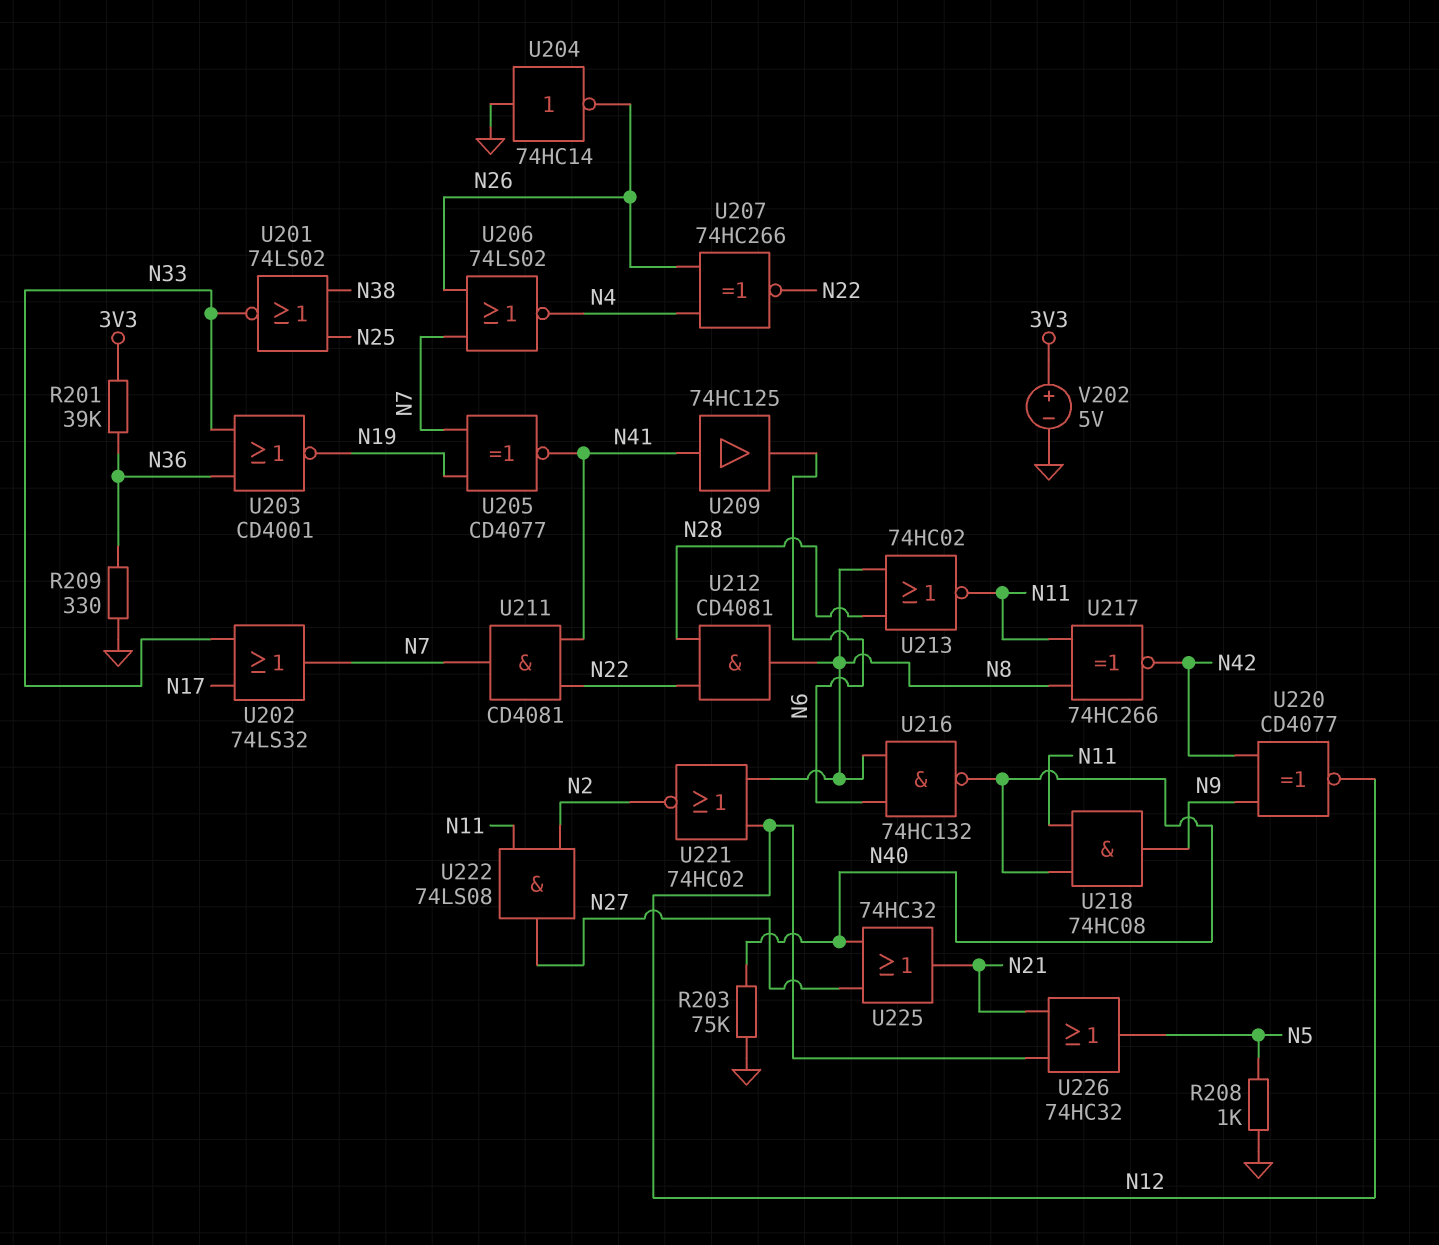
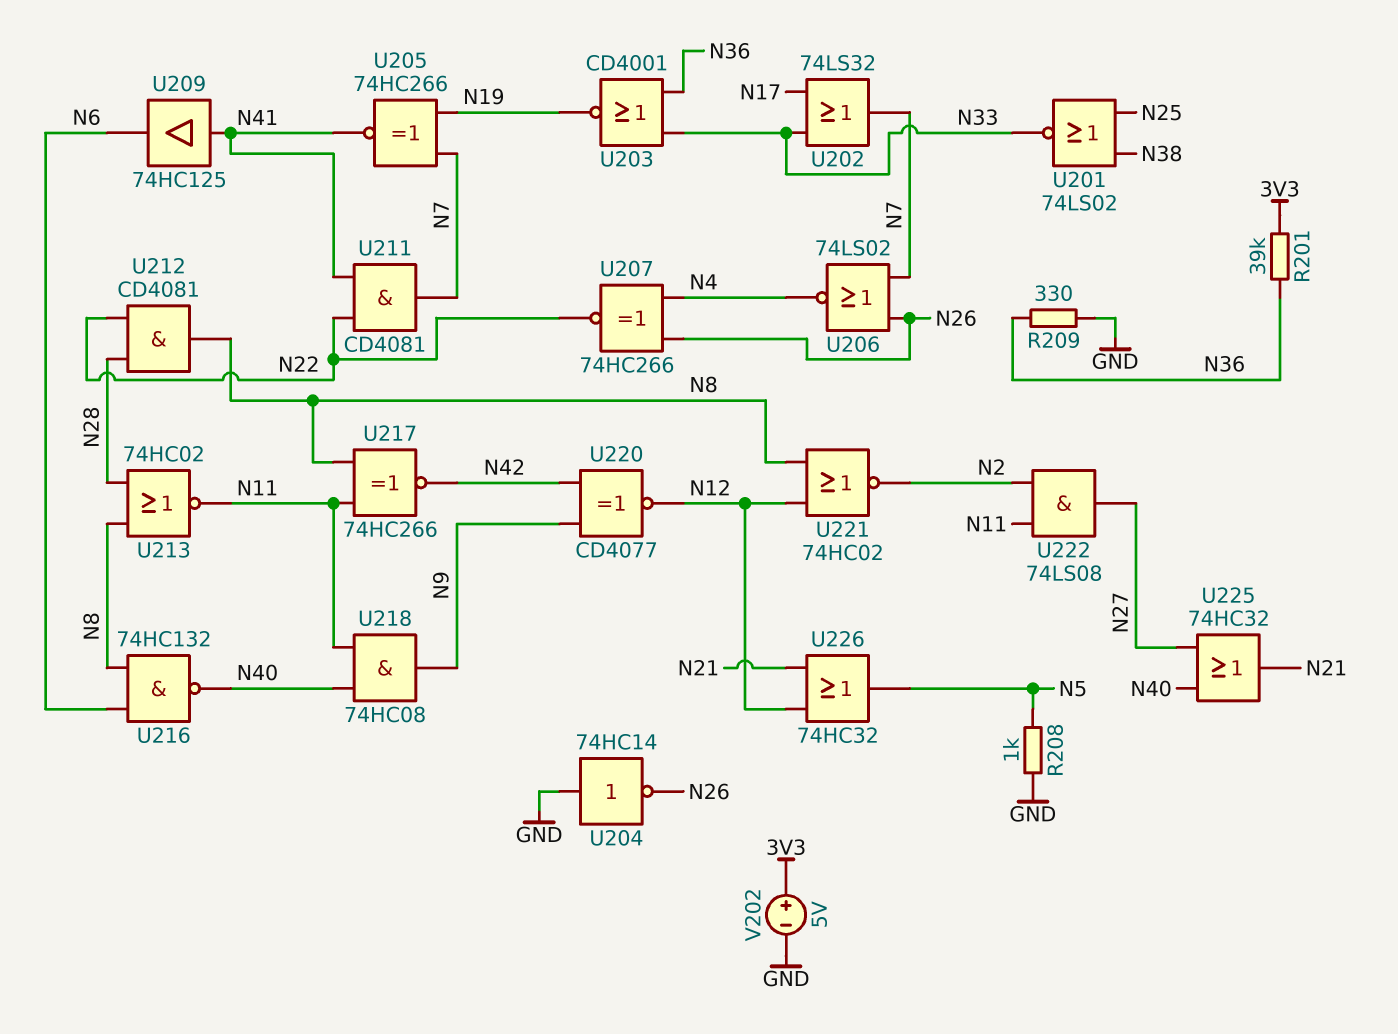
R203: 75k (GND, N40) -> none
U205: XNOR CD4077 (in N7, in N19, out N41) -> XNOR 74HC266 (in N7, in N19, out N41)

